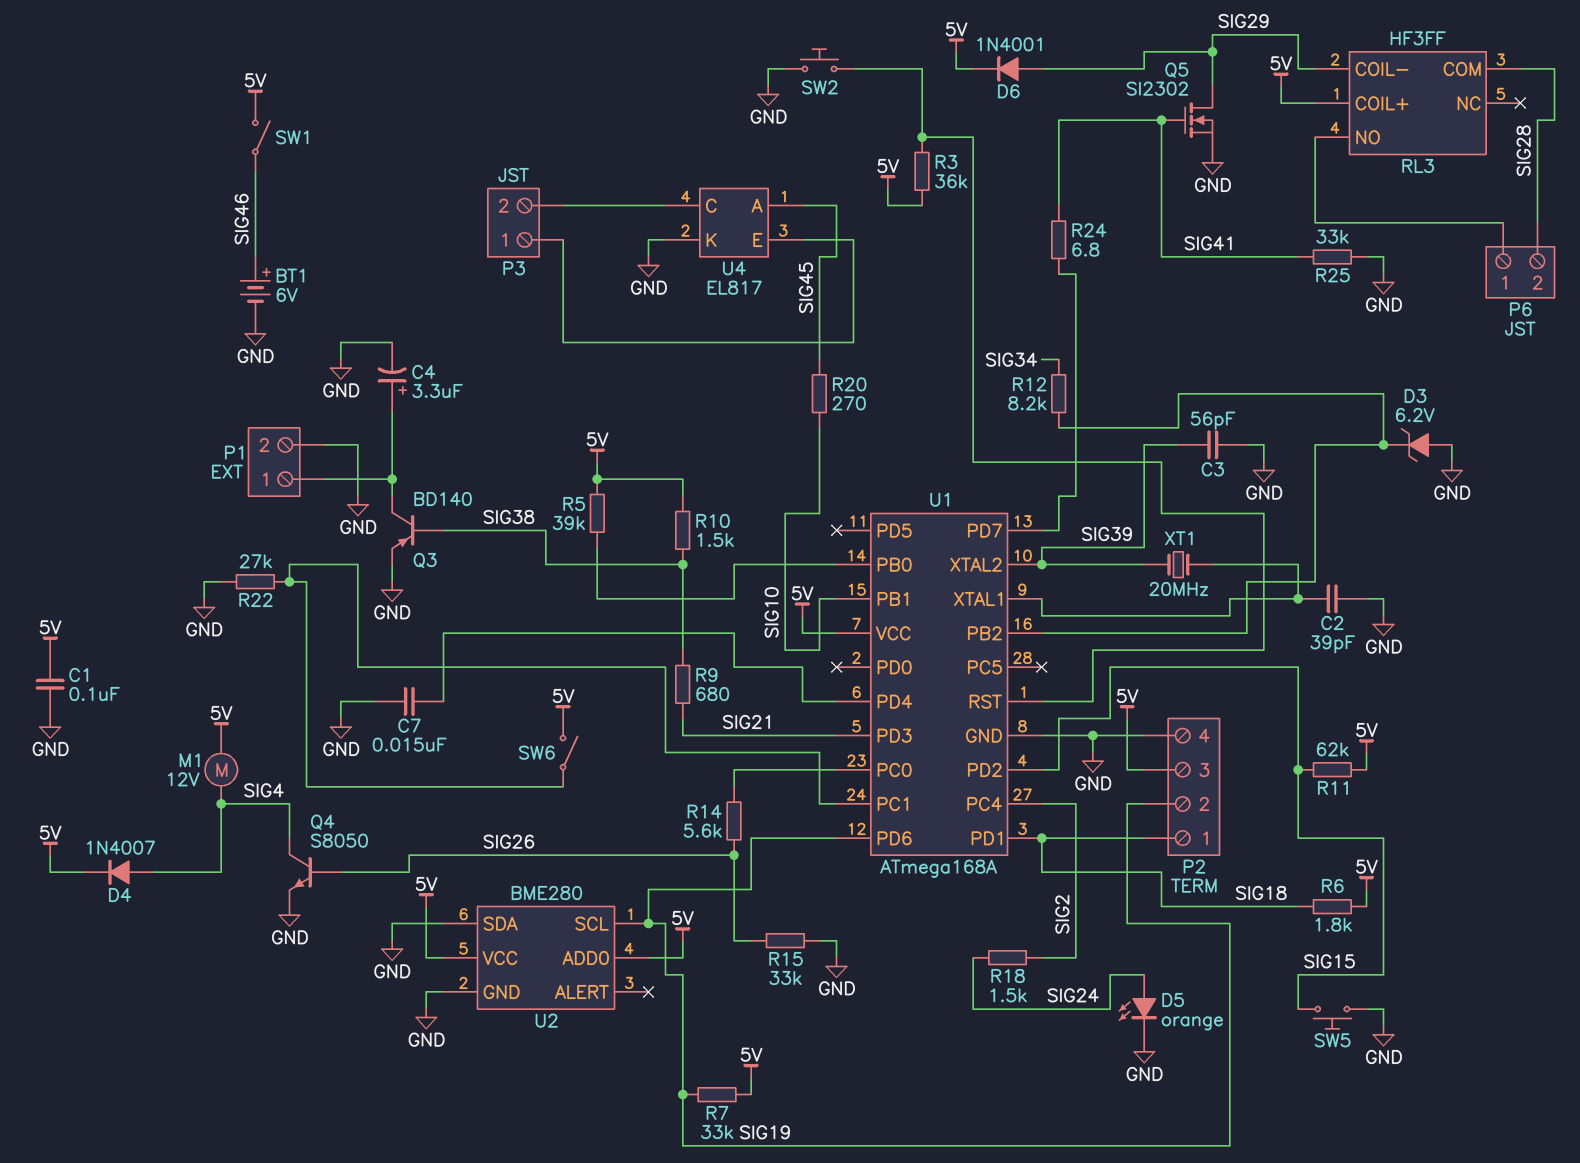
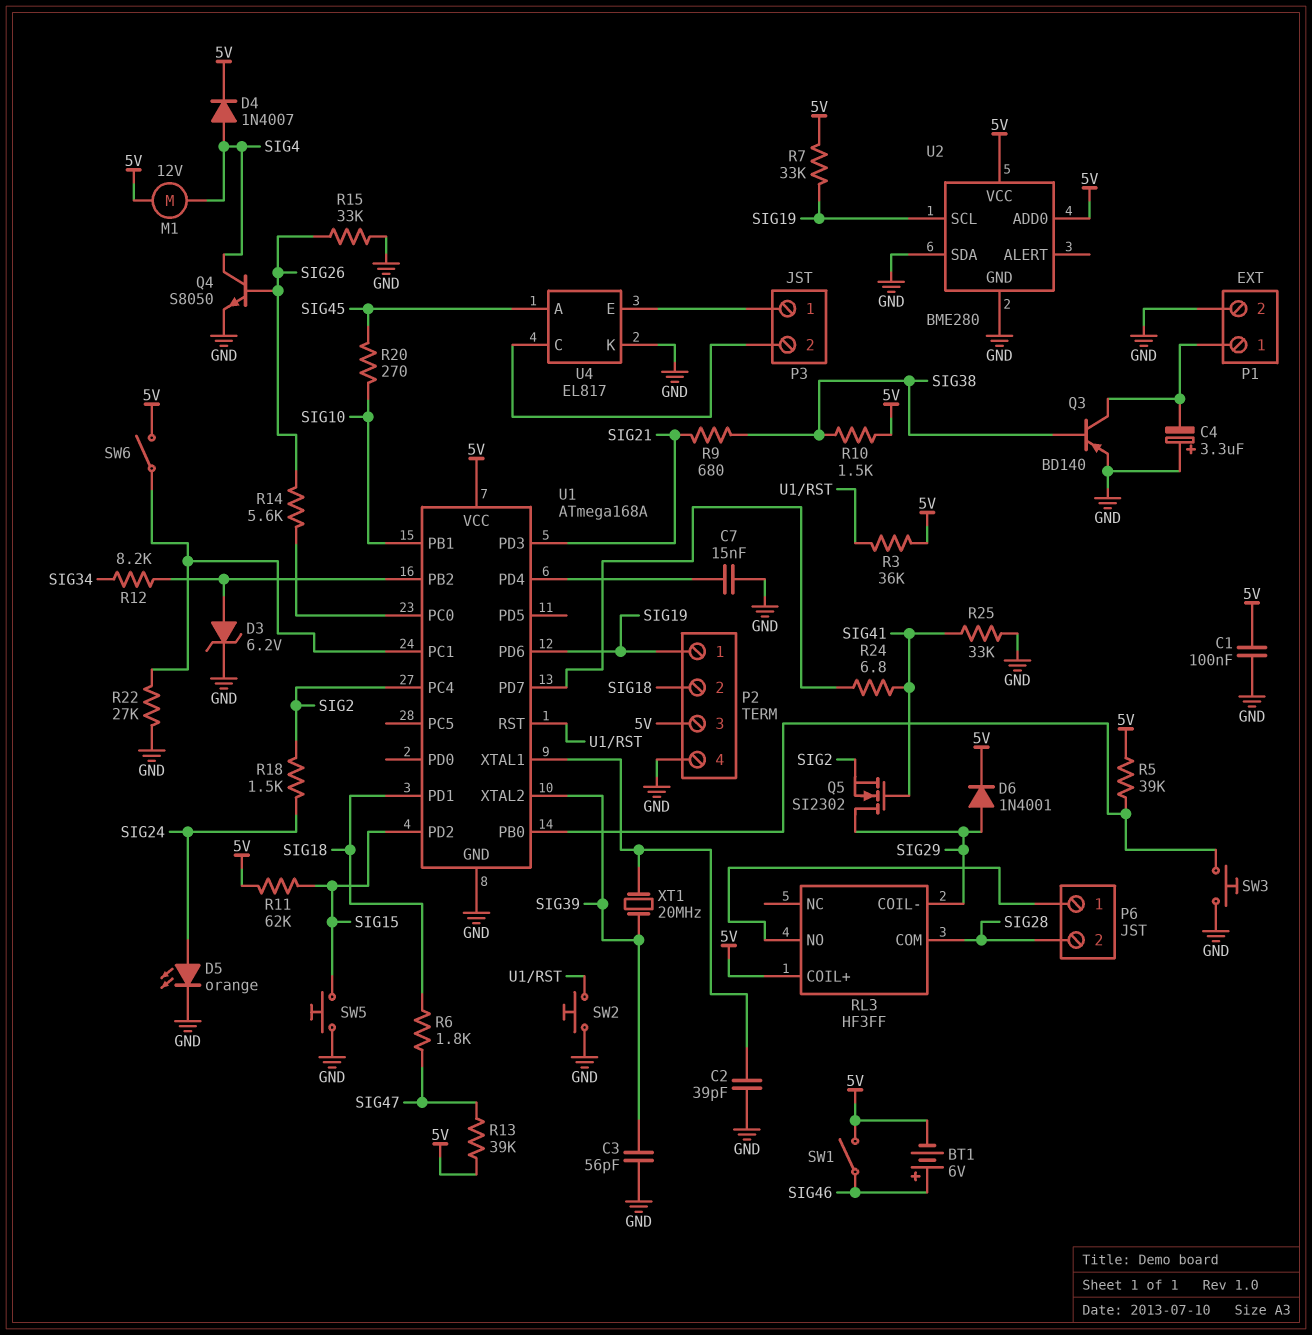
BT1: 6V (plus SIG46, minus GND) -> 6V (plus SIG46, minus 5V)
C4: 3.3uF (plus P1/1, minus GND) -> 3.3uF (plus GND, minus P1/1)
D3: zener 6.2V (A GND, K U1/PB2) -> zener 6.2V (A U1/PB2, K GND)
P2 pin 1: SIG18 -> SIG19
P2 pin 2: SIG19 -> SIG18
Q5: NMOS SI2302 (G SIG41, D SIG29, S GND) -> NMOS SI2302 (G SIG41, D SIG29, S SIG2)
R6: 1.8k (5V, SIG18) -> 1.8k (SIG18, SIG47)
R13: none -> 39k (5V, SIG47)
SW3: none -> button (GND, U1/PB0)

